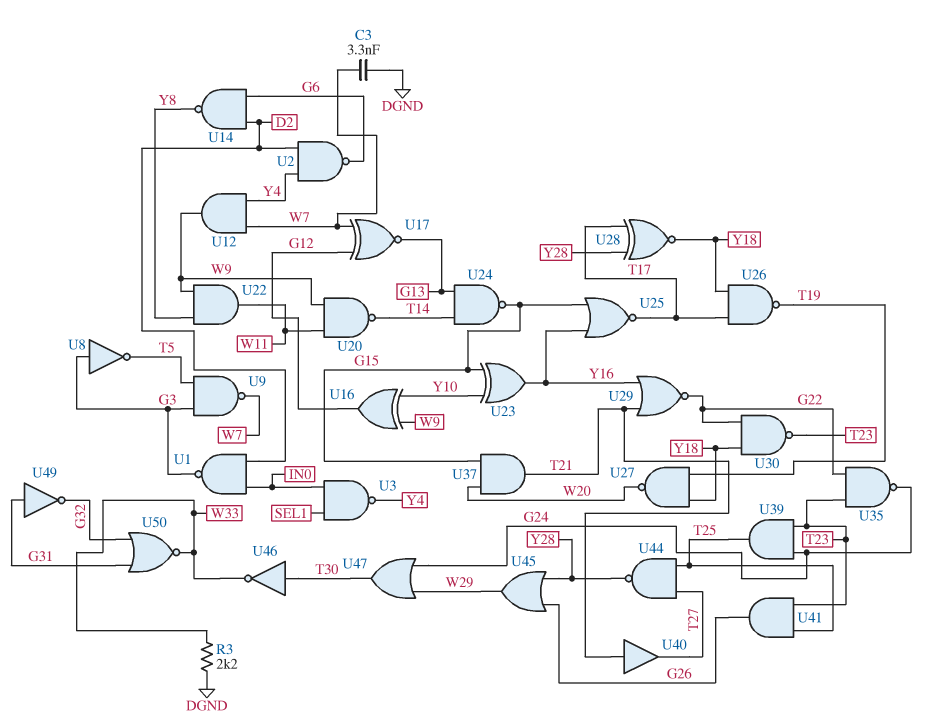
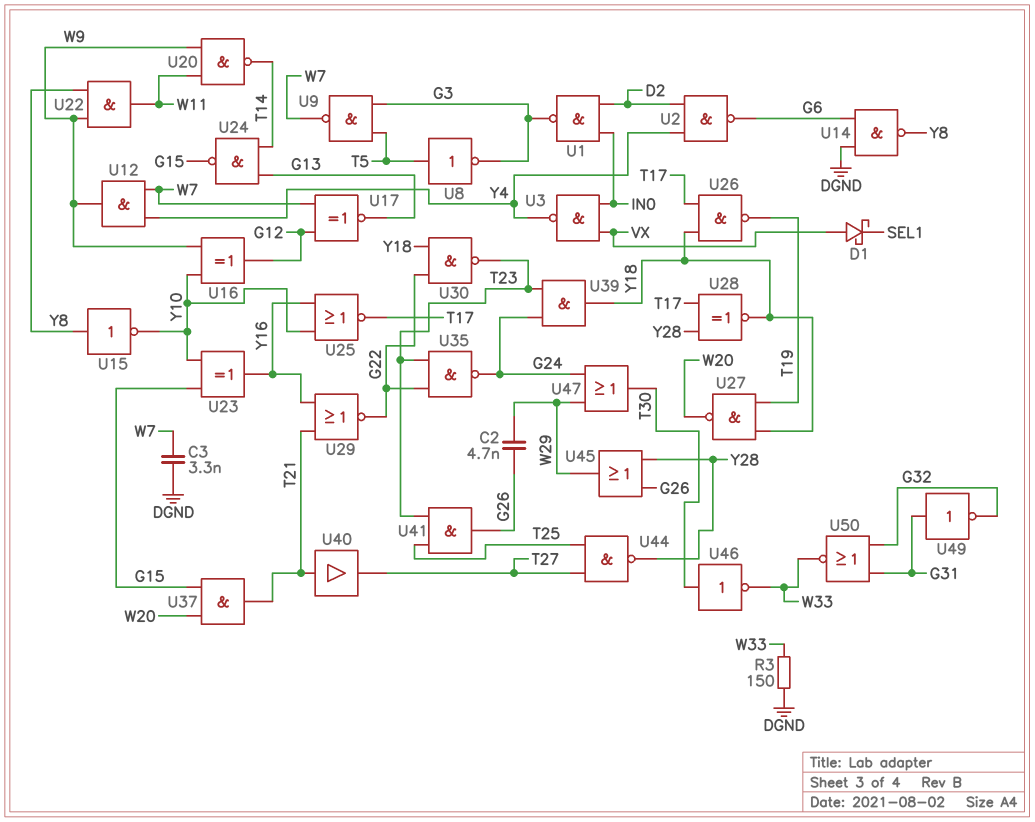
C2: none -> 4.7nF (G26, W29)
D1: none -> schottky (A VX, K SEL1)
R3: 2.2k (DGND, W33) -> 150 (DGND, W33)
U3: NAND (in IN0, in SEL1, out Y4) -> NAND (in IN0, in VX, out Y4)
U8: NOT (in G3, out T5) -> NOT (in T5, out G3)
U14: NAND (in D2, in G6, out Y8) -> NAND (in DGND, in G6, out Y8)
U15: none -> NOT (in Y8, out Y10)
U25: NOR (in G15, in Y16, out T17) -> NOR (in Y10, in Y16, out T17)
U39: AND (in G24, in T23, out T25) -> AND (in G24, in T23, out Y18)

